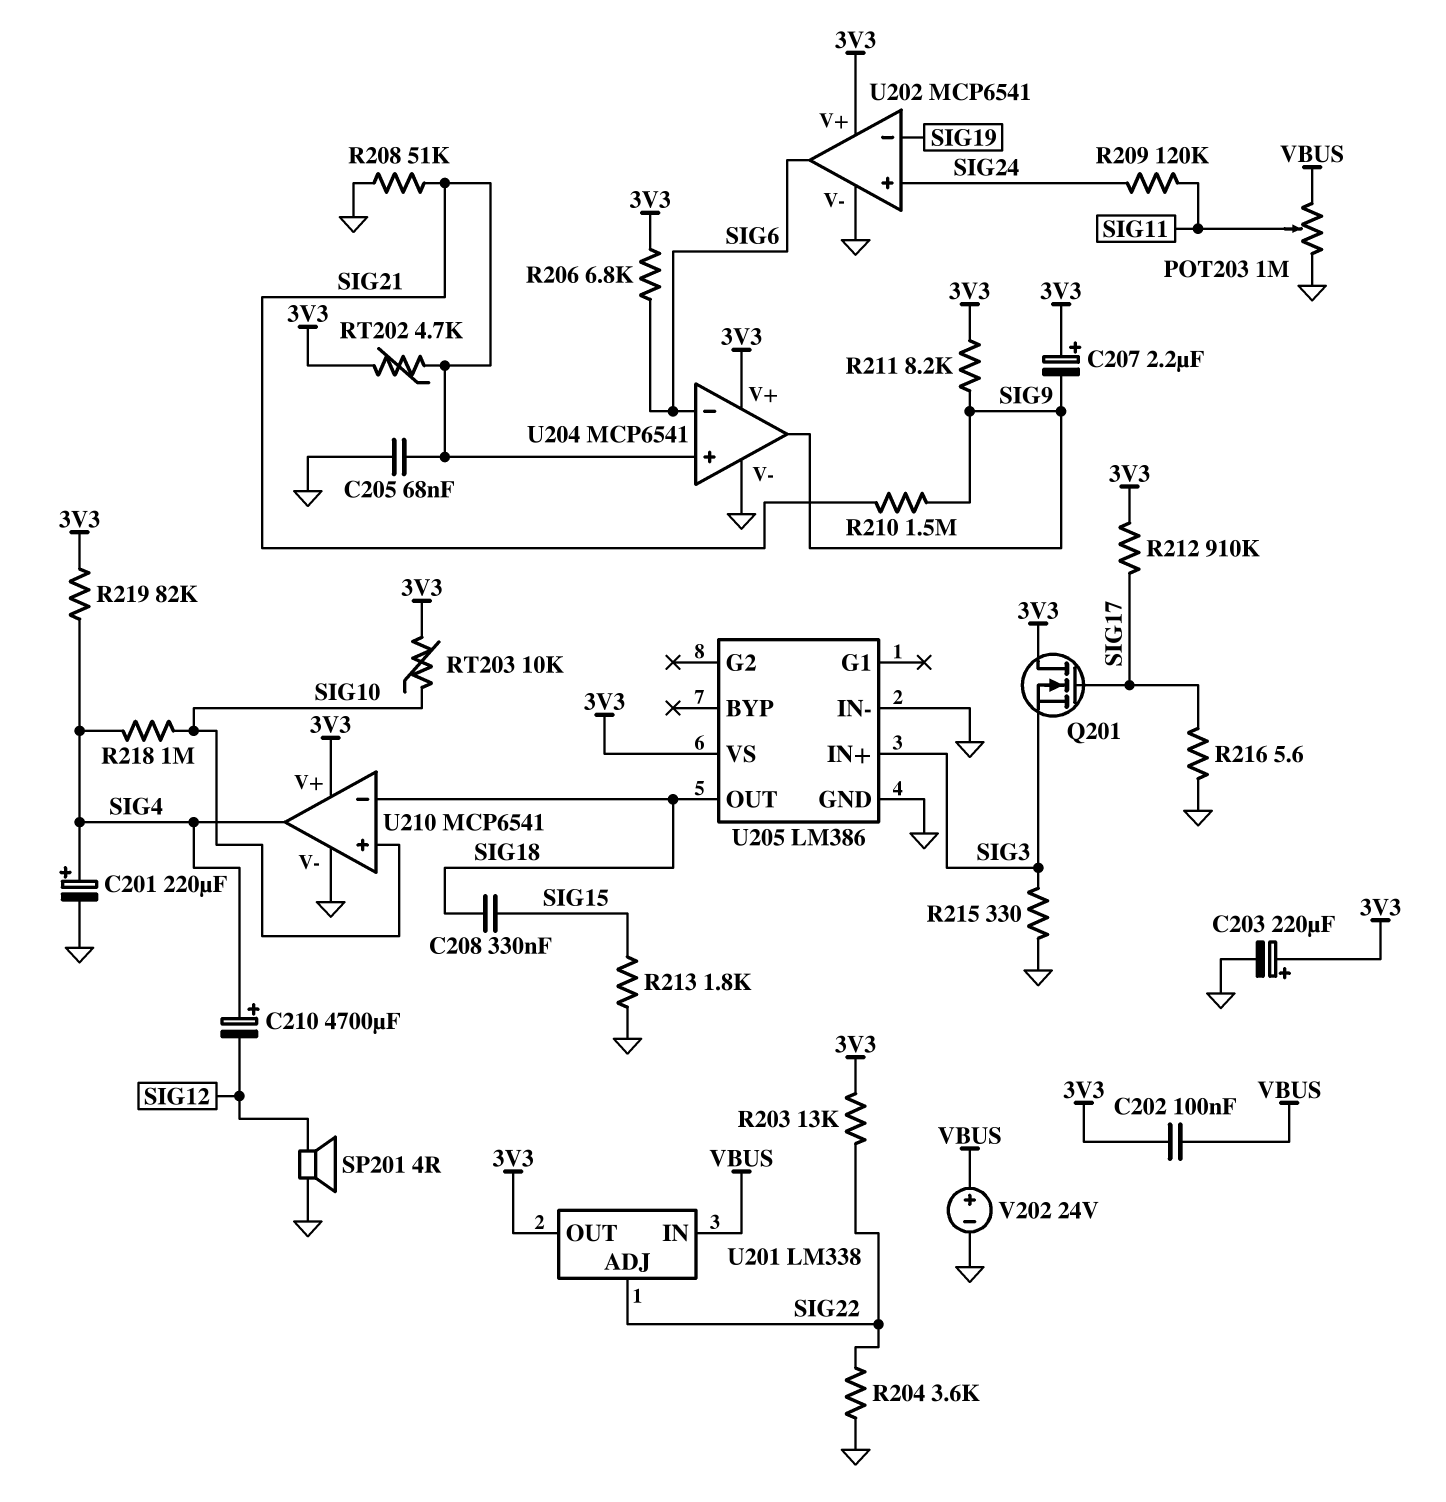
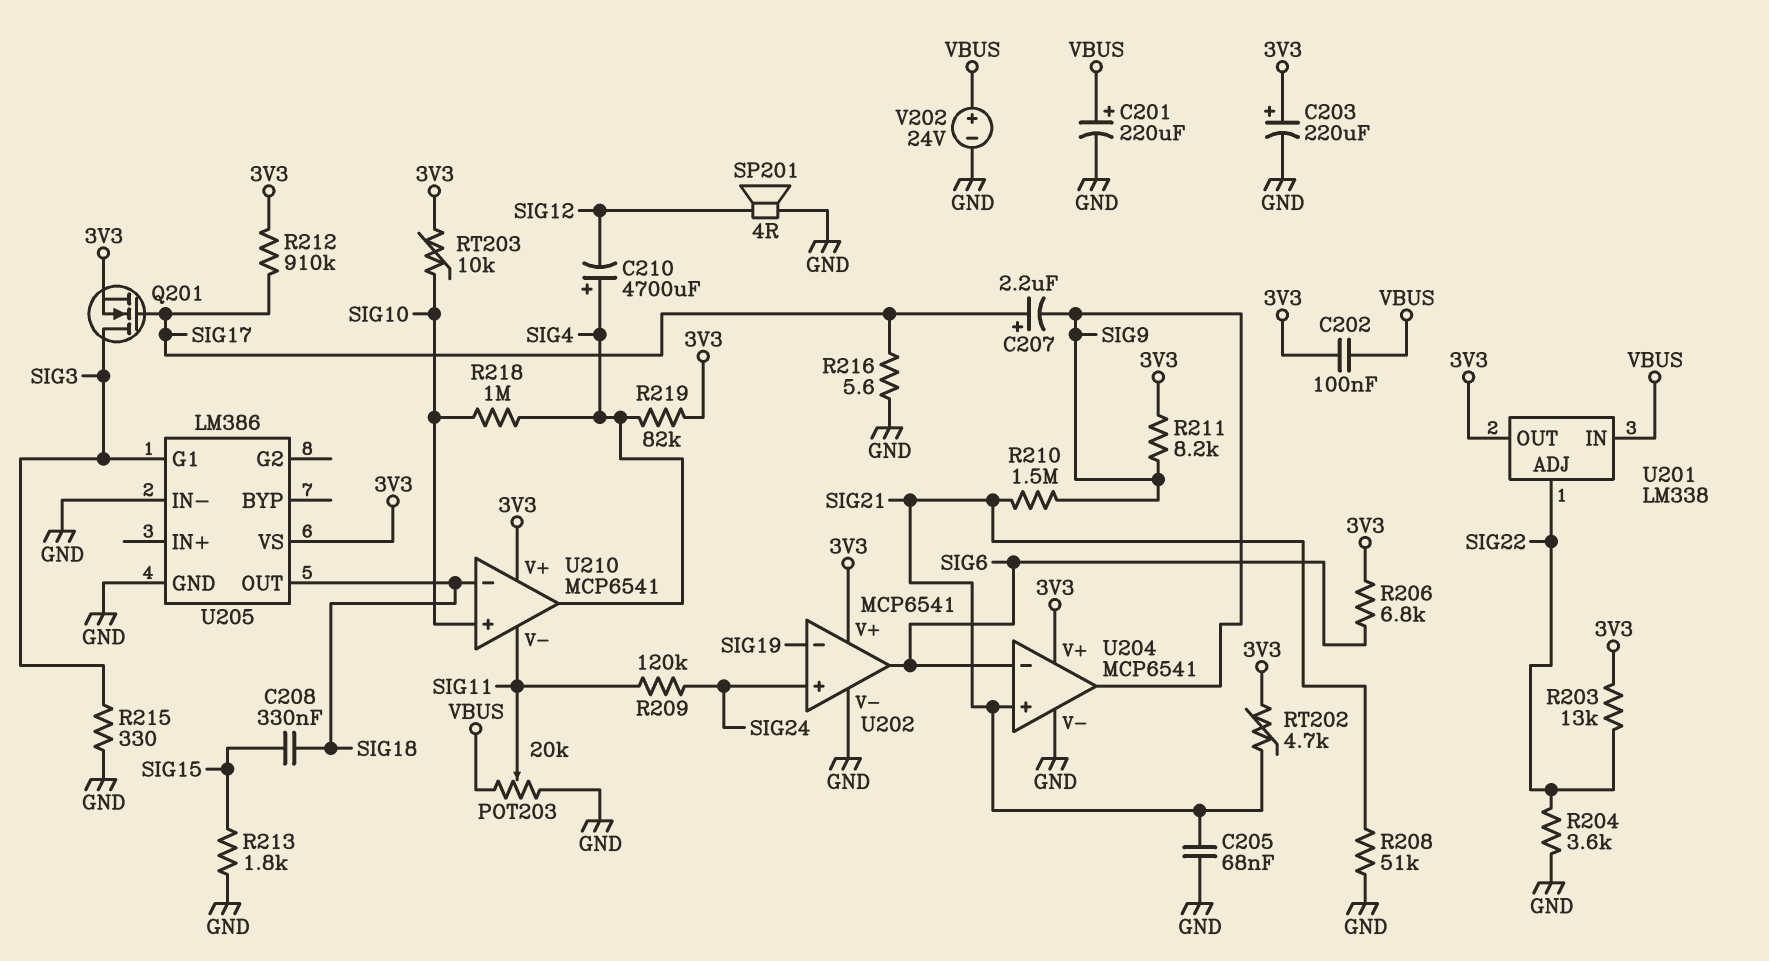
C201: 220uF (plus SIG4, minus GND) -> 220uF (plus VBUS, minus GND)
C207: 2.2uF (plus 3V3, minus SIG9) -> 2.2uF (plus SIG17, minus SIG9)
POT203: 1M (GND, VBUS, wiper SIG11) -> 20k (GND, VBUS, wiper SIG11)
Q201: NMOS (G SIG17, D 3V3, S SIG3) -> NMOS (G SIG17, D SIG3, S 3V3)
U205 pin G1: none -> SIG3
U205 pin IN+: SIG3 -> none
U210 pin V-: GND -> SIG11

